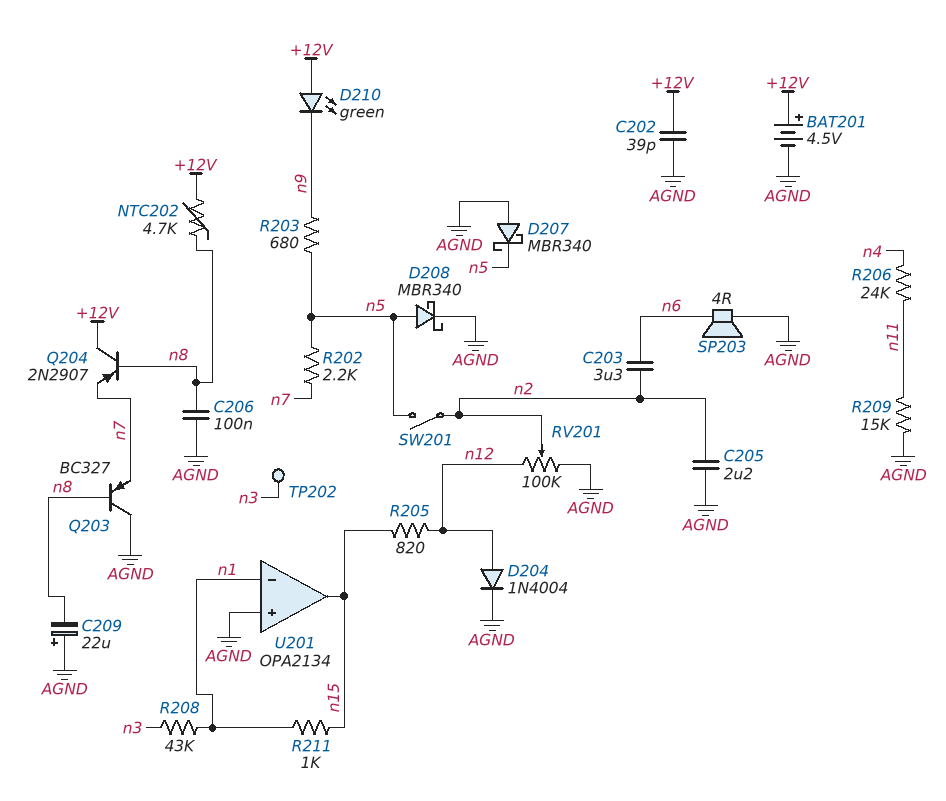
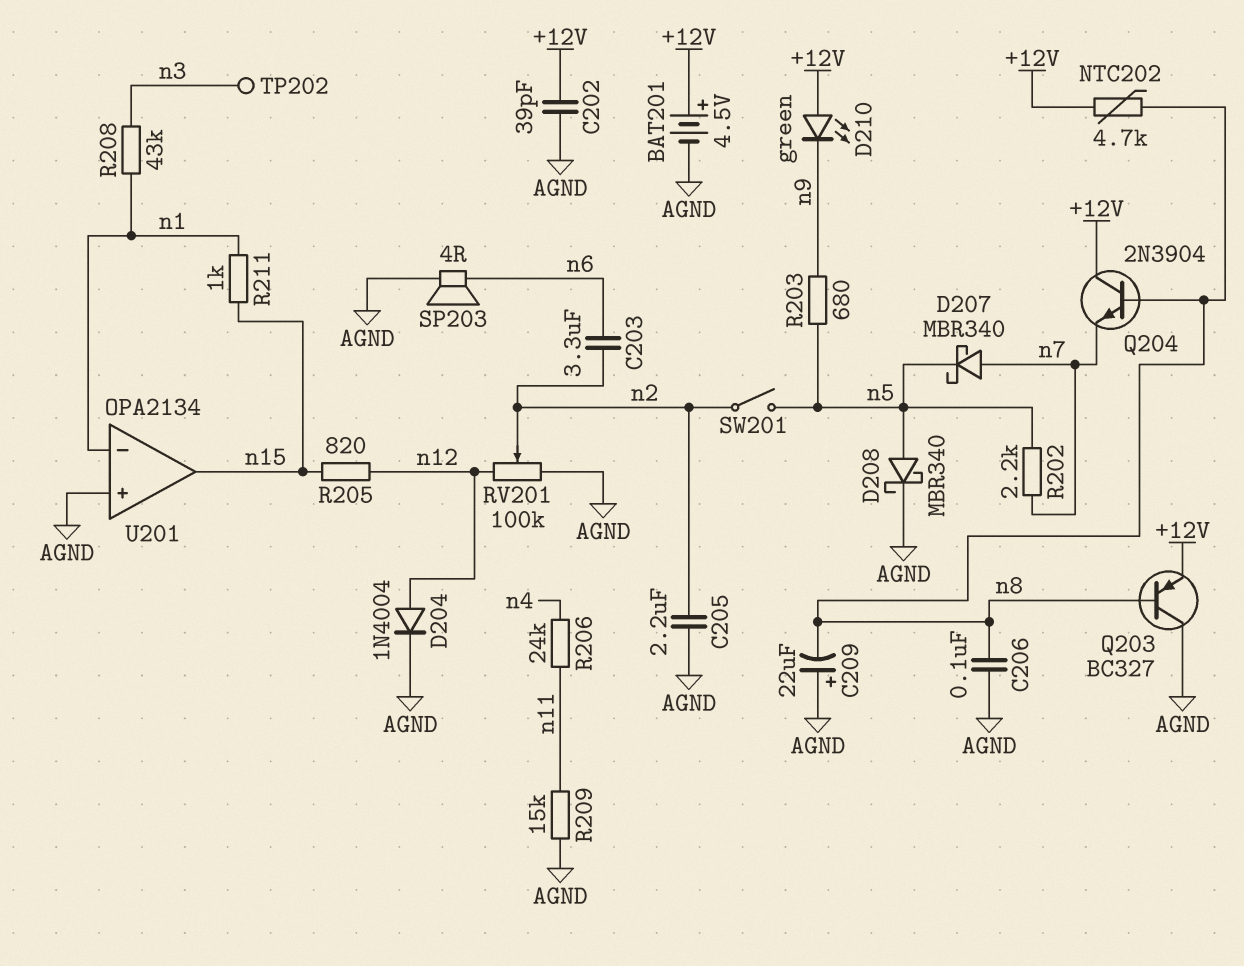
D207: schottky MBR340 (A AGND, K n5) -> schottky MBR340 (A n7, K n5)
Q203: PNP BC327 (B n8, C AGND, E n7) -> PNP BC327 (B n8, C AGND, E +12V)
Q204: PNP 2N2907 (B n8, C +12V, E n7) -> NPN 2N3904 (B n8, C +12V, E n7)

